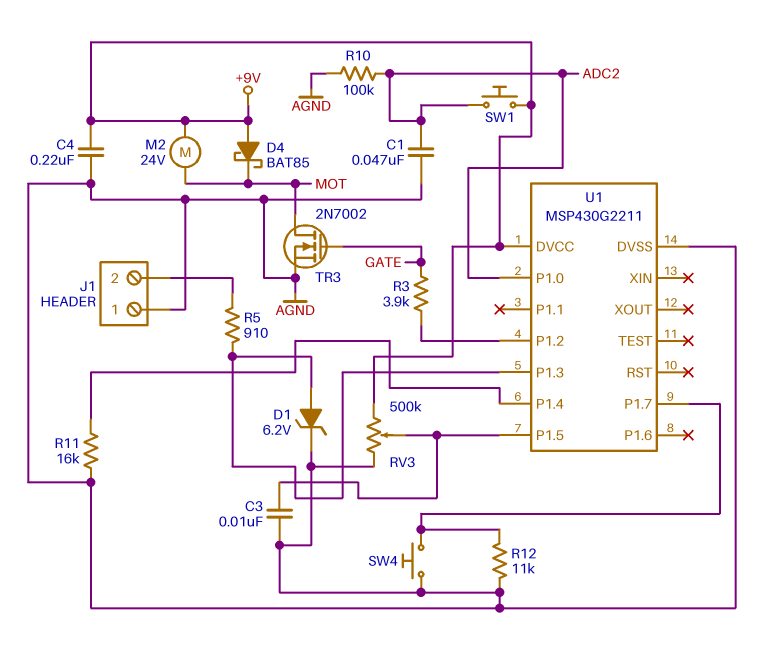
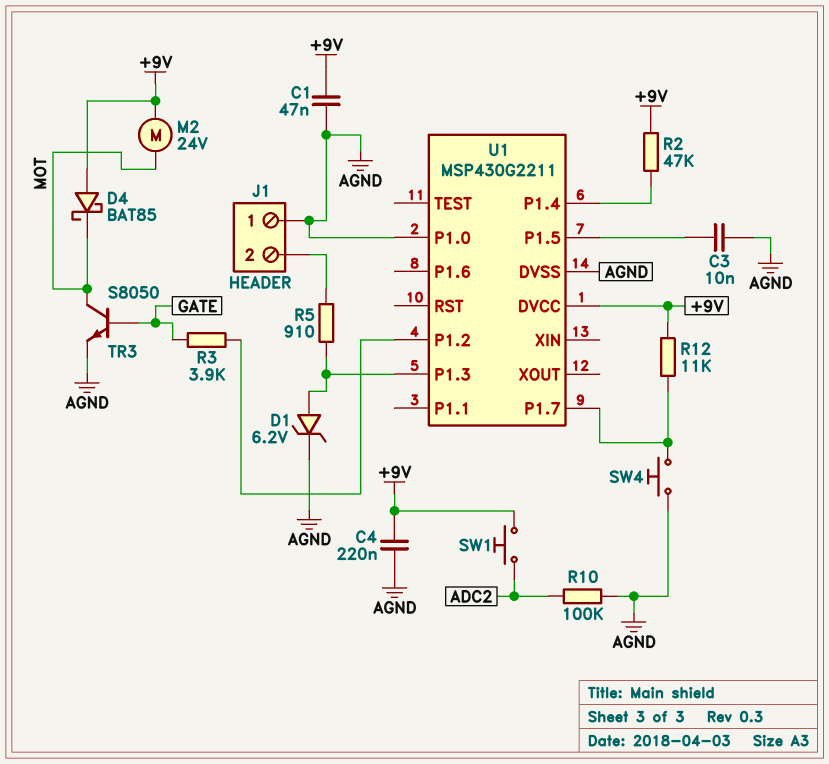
C1: 47nF (ADC2, AGND) -> 47nF (+9V, AGND)
R2: none -> 47k (+9V, U1/P1.4)
R11: 16k (AGND, U1/P1.4) -> none
R12: 11k (AGND, U1/P1.7) -> 11k (+9V, U1/P1.7)
RV3: 500k (+9V, AGND, wiper U1/P1.5) -> none
TR3: NMOS 2N7002 (G GATE, D MOT, S AGND) -> NPN S8050 (B GATE, C MOT, E AGND)
U1 pin P1.0: ADC2 -> AGND

